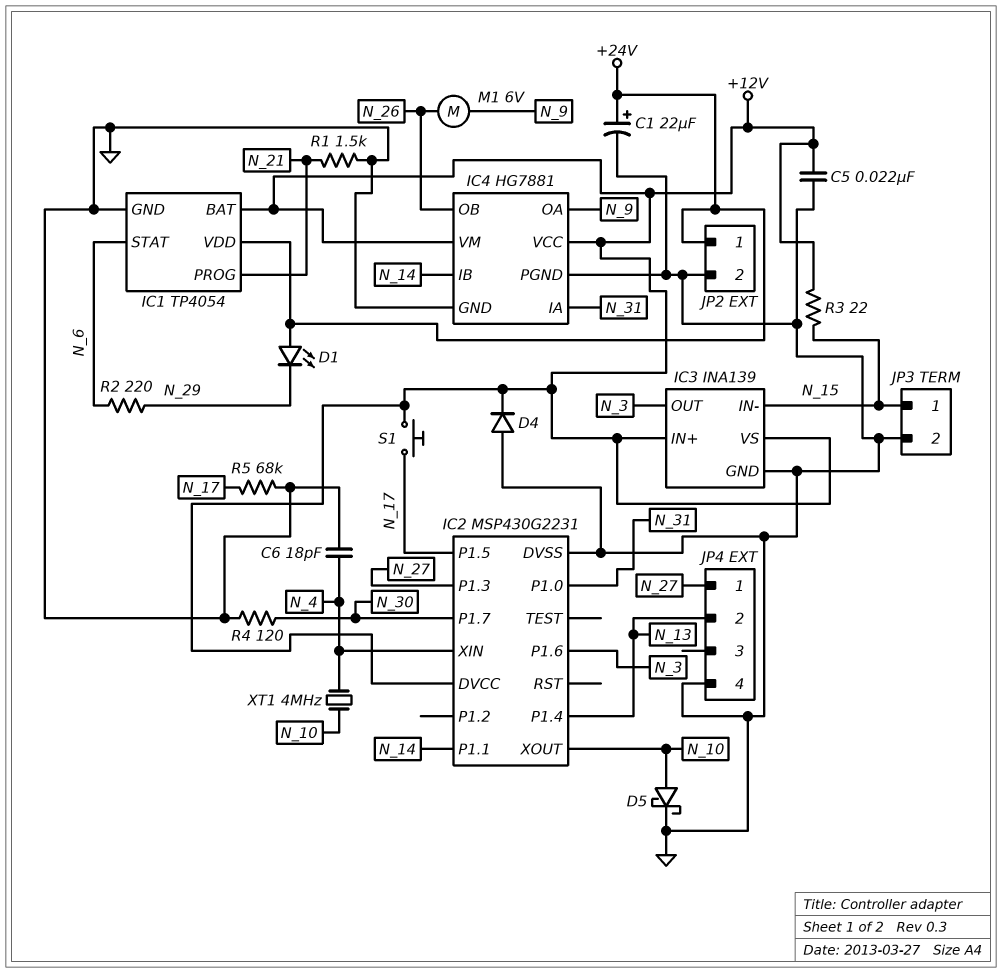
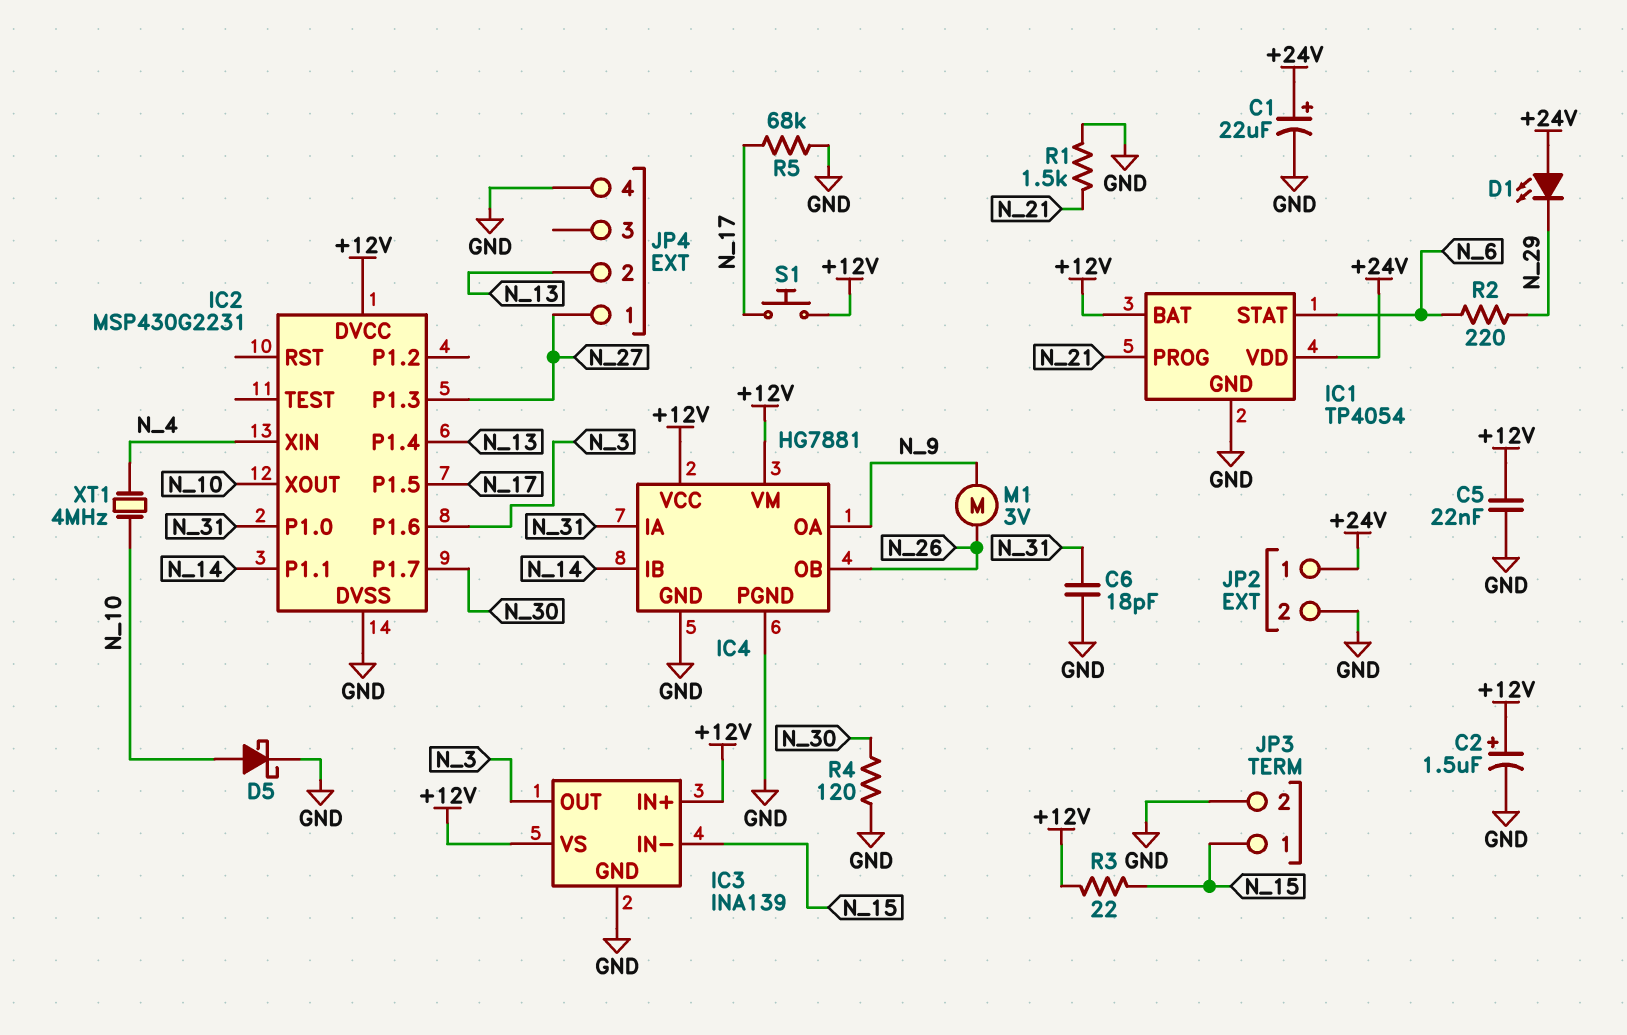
C2: none -> 1.5uF (plus +12V, minus GND)
C6: 18pF (GND, N_4) -> 18pF (GND, N_31)
D4: diode (A GND, K +12V) -> none
M1: motor 6V (N_9, N_26) -> motor 3V (N_9, N_26)

